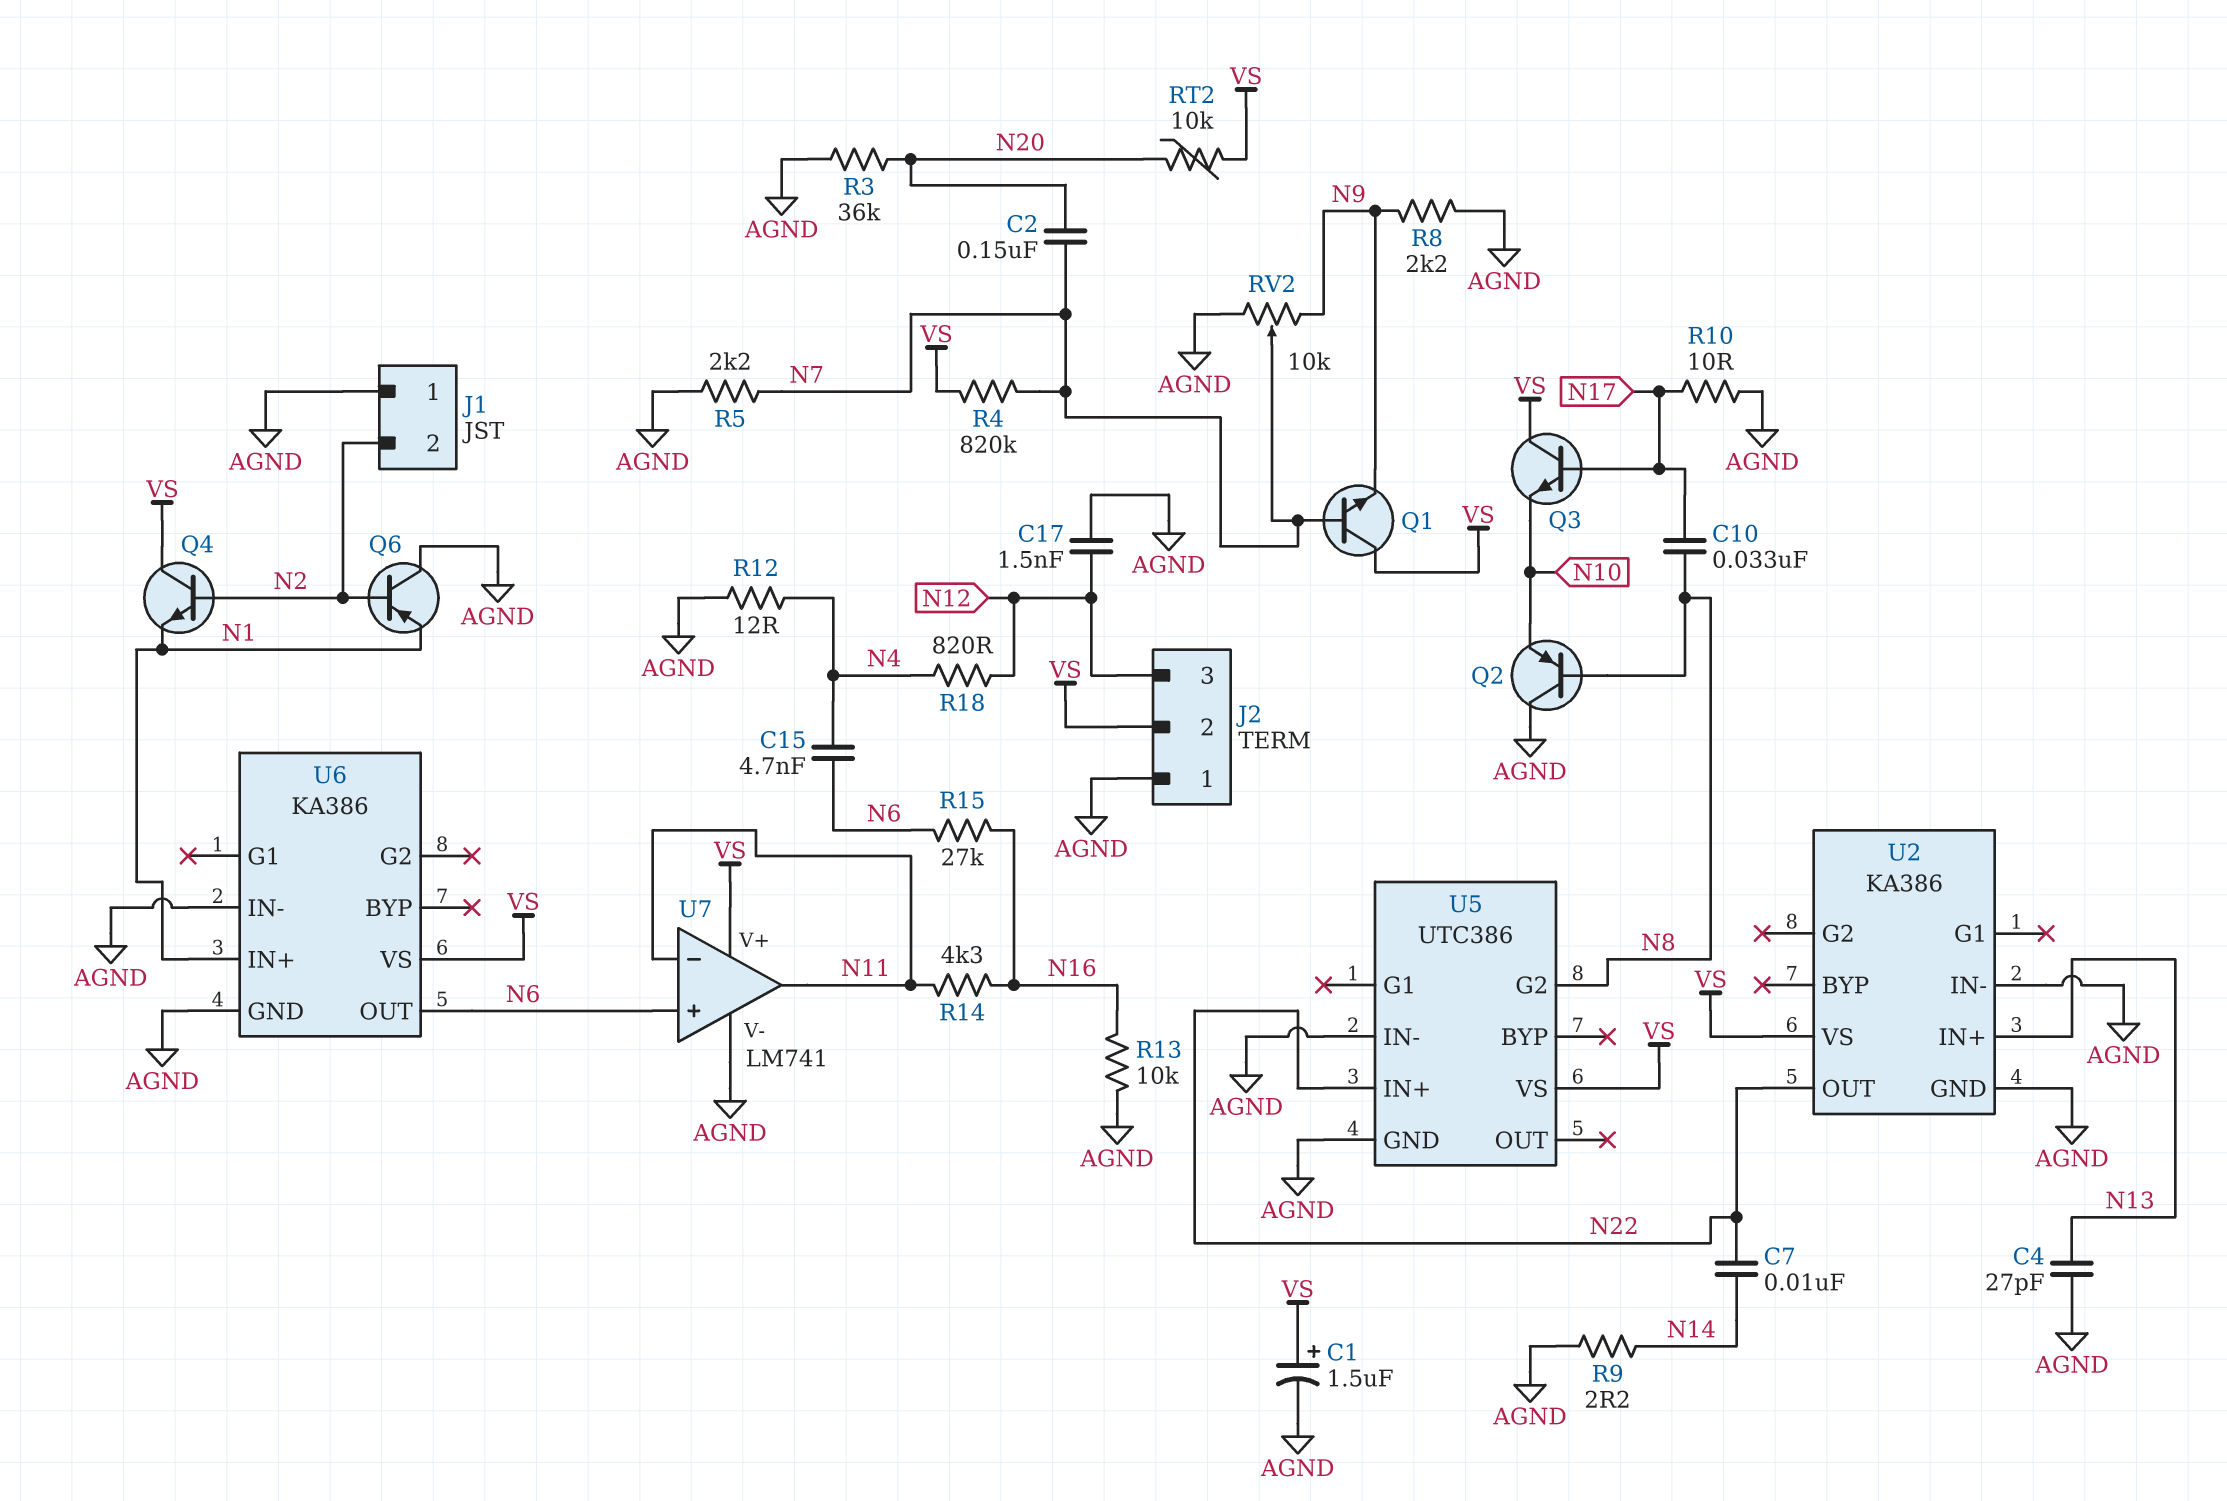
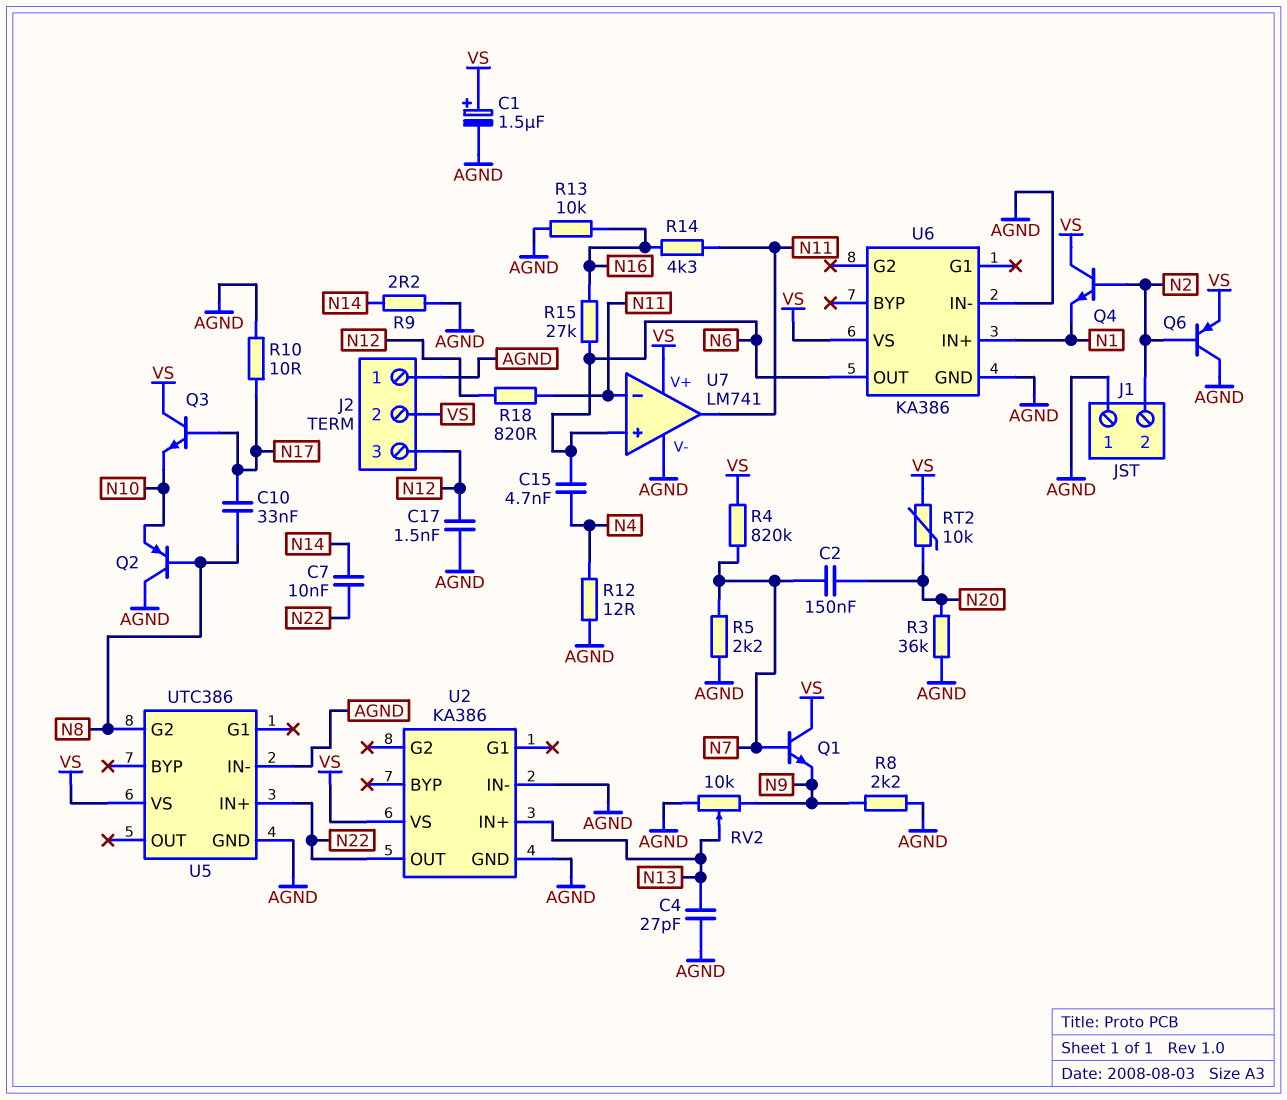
Q6: PNP (B N2, C AGND, E N1) -> PNP (B N2, C AGND, E VS)
R18: 820 (N4, N12) -> 820 (N11, N12)
RV2: 10k (AGND, N9, wiper N7) -> 10k (AGND, N9, wiper N13)

